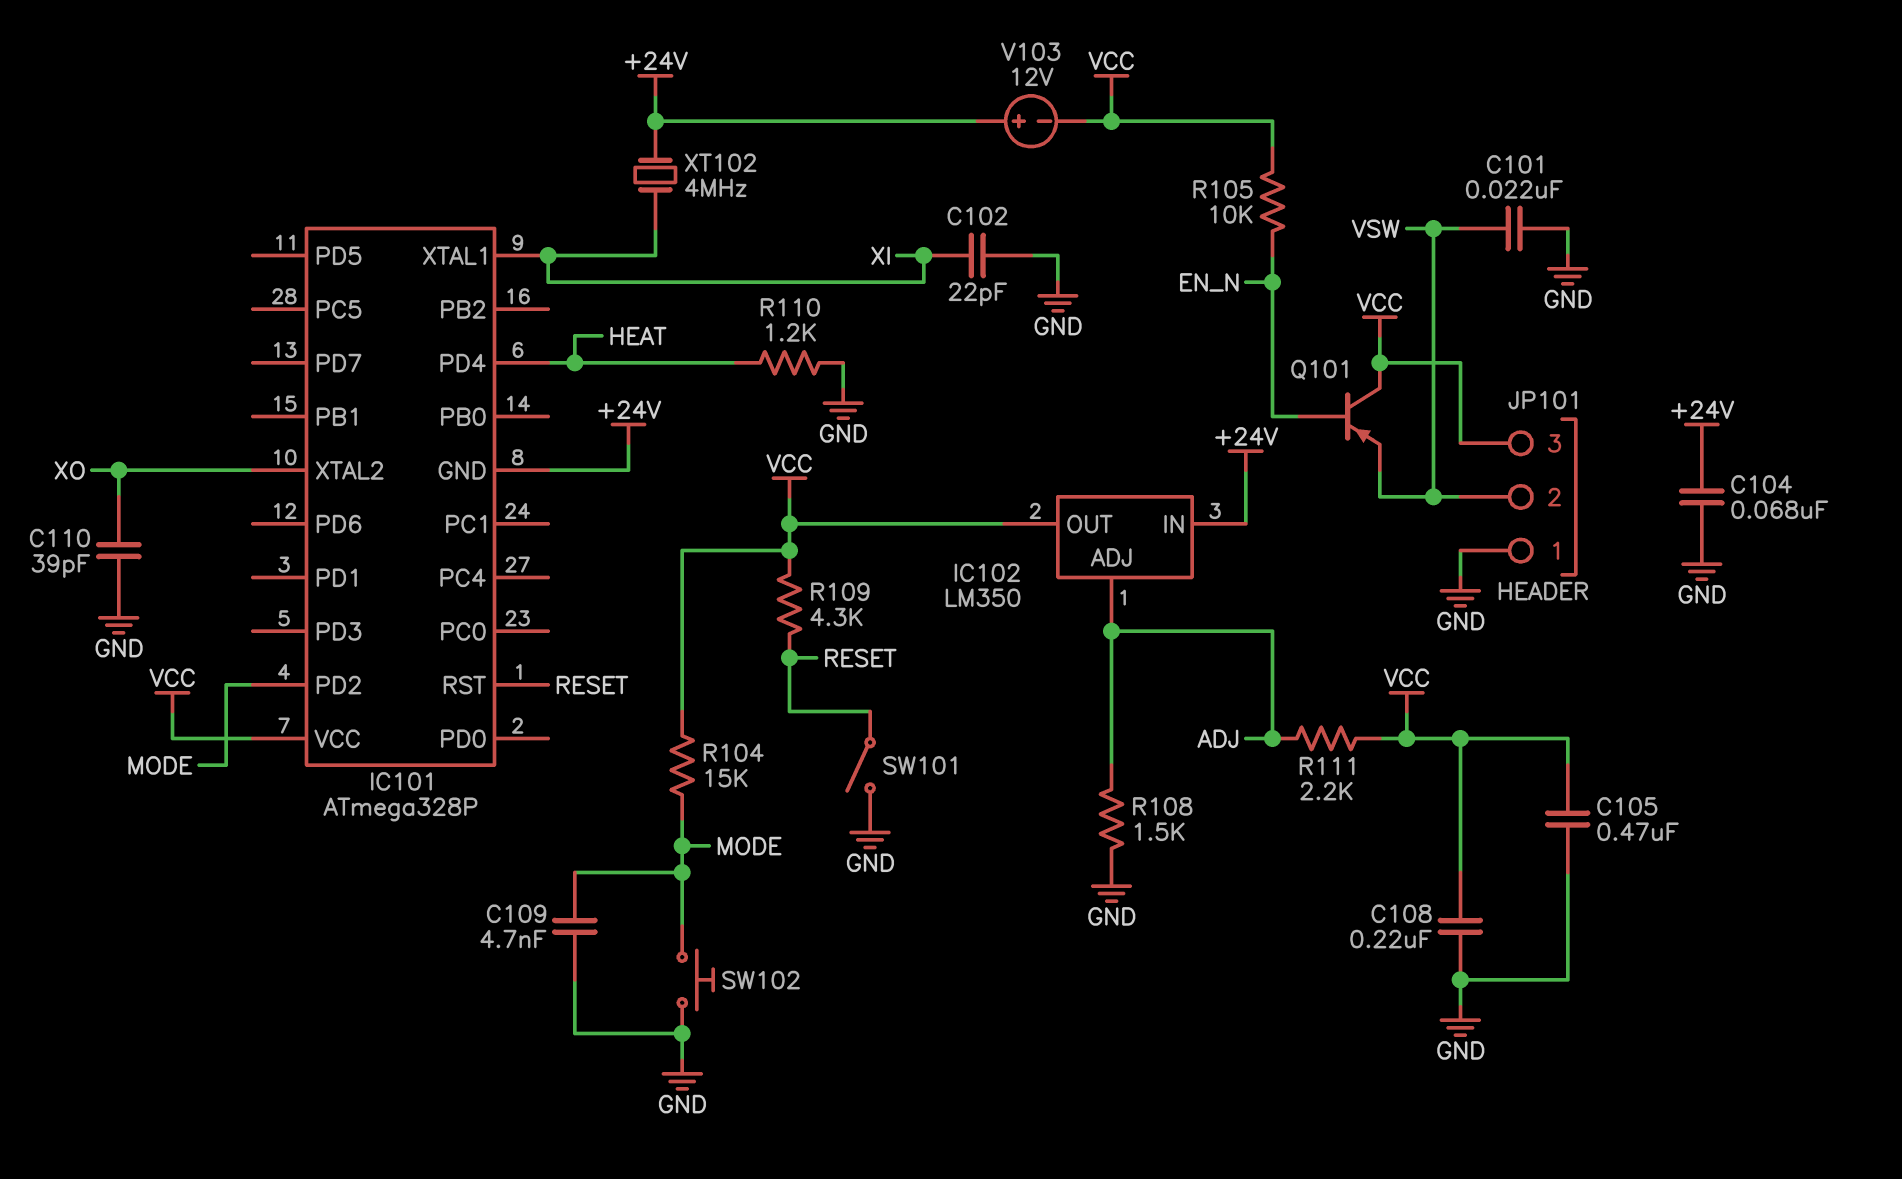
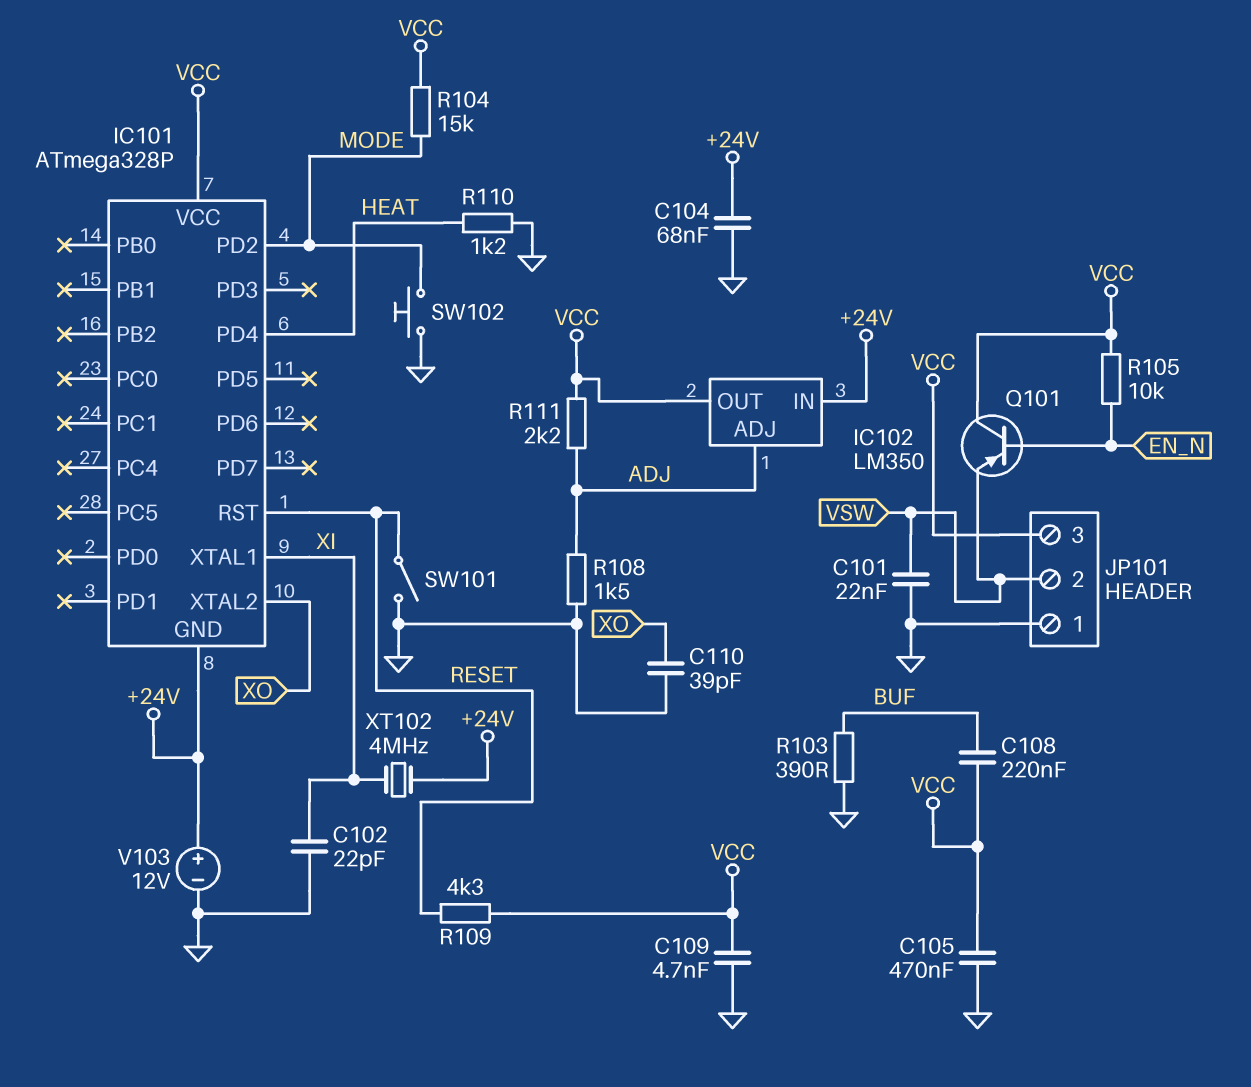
C108: 220nF (GND, VCC) -> 220nF (BUF, VCC)
C109: 4.7nF (GND, MODE) -> 4.7nF (GND, VCC)
R103: none -> 390 (BUF, GND)
V103: 12V (plus +24V, minus VCC) -> 12V (plus +24V, minus GND)

